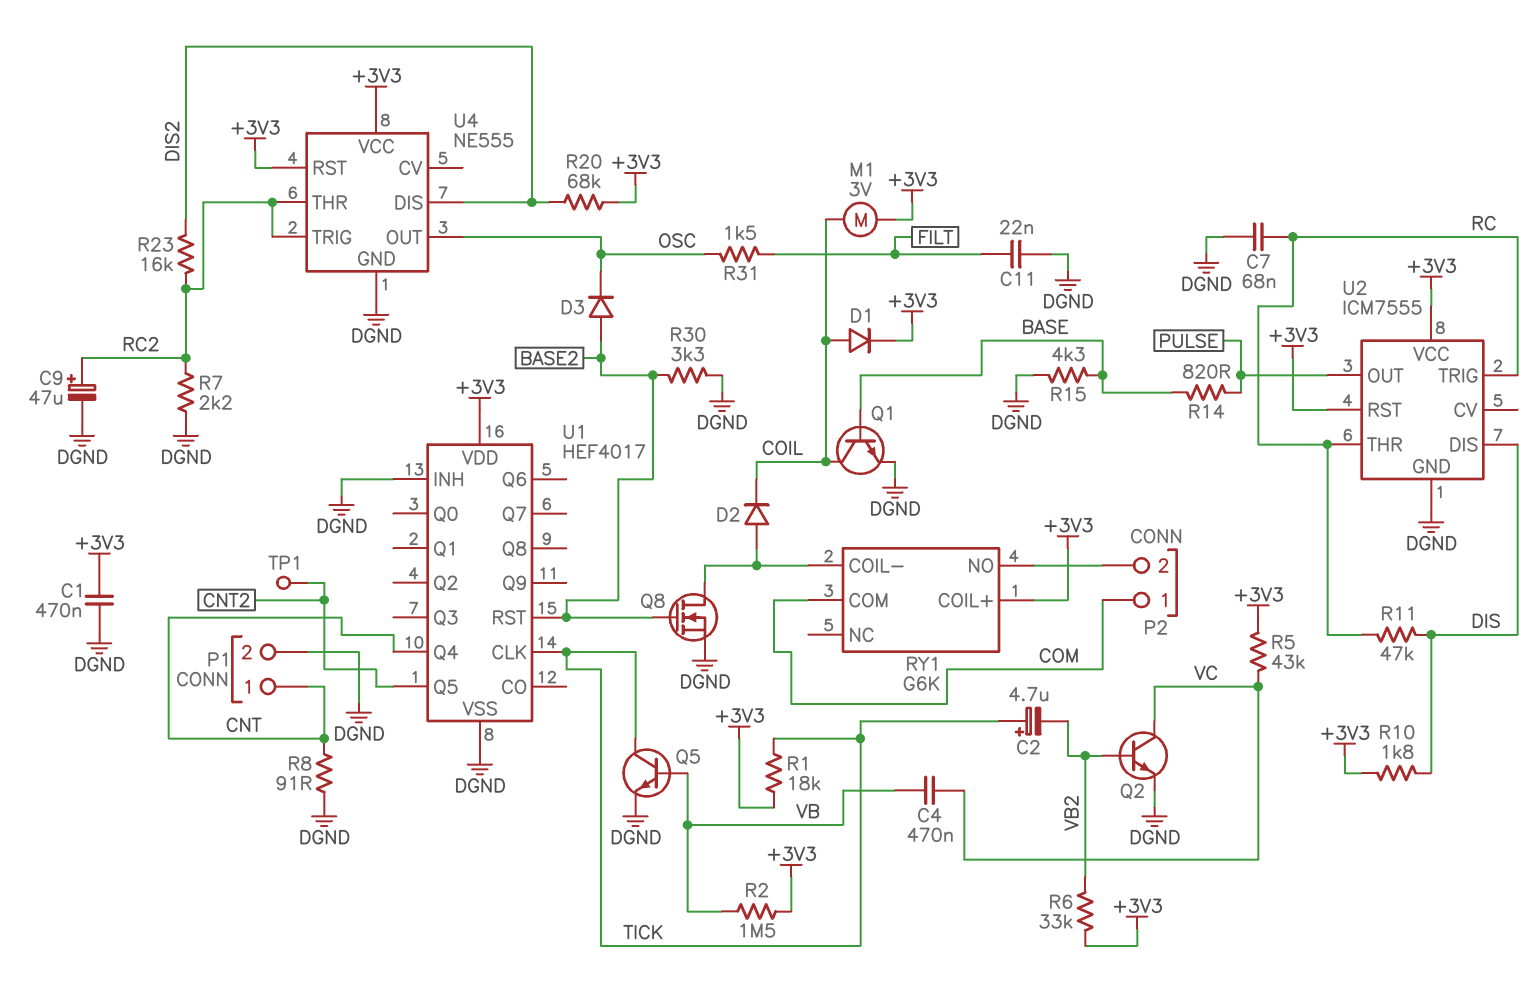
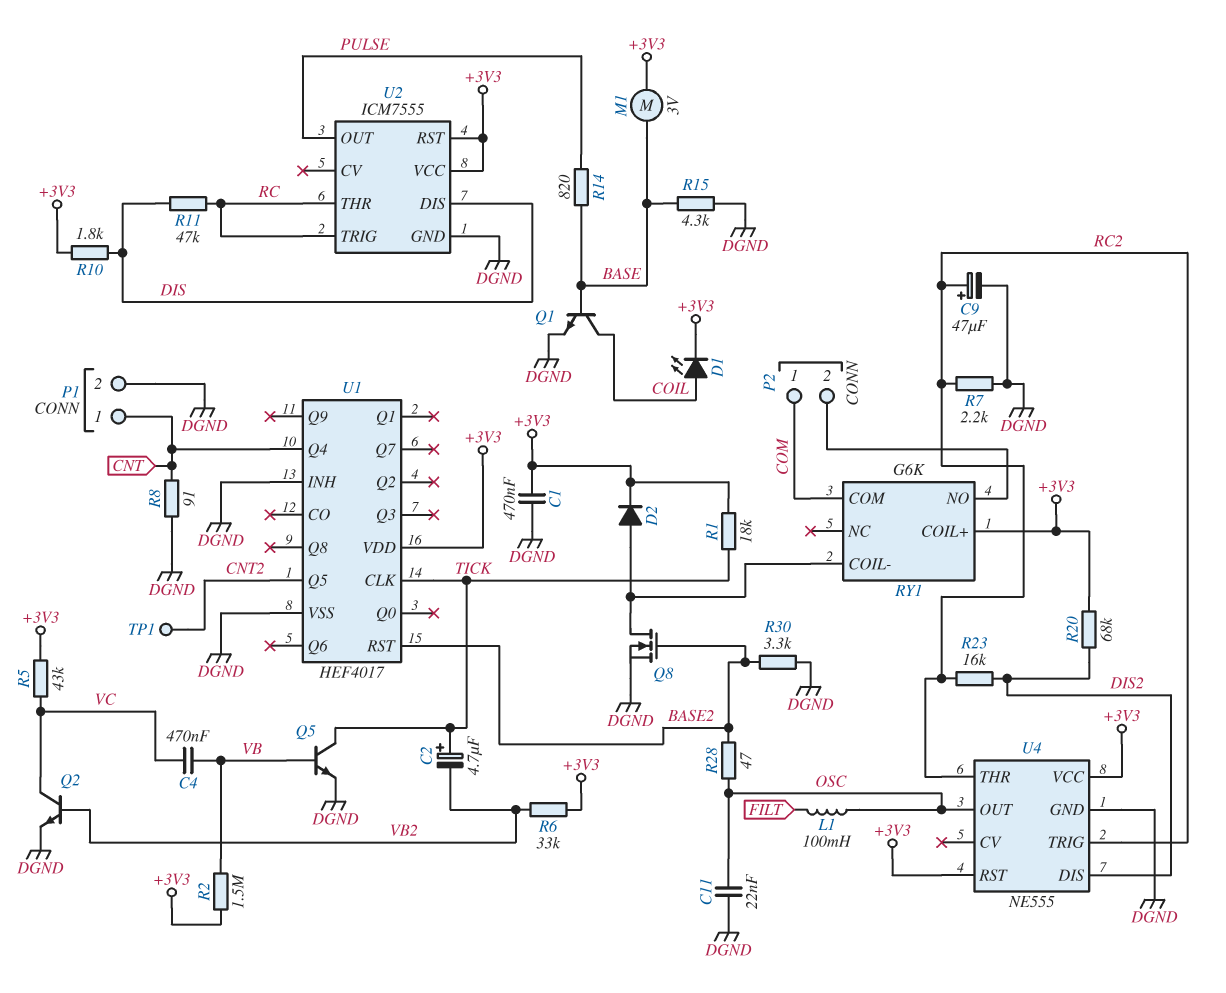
C7: 68nF (DGND, RC) -> none
C11: 22nF (DGND, FILT) -> 22nF (DGND, OSC)
D1: diode (A COIL, K +3V3) -> LED (A COIL, K +3V3)
D2: diode (A RY1/COIL-, K COIL) -> diode (A RY1/COIL-, K +3V3)
D3: diode (A BASE2, K OSC) -> none
L1: none -> 100mH (FILT, OSC)
M1: motor 3V (+3V3, COIL) -> motor 3V (+3V3, BASE)
R28: none -> 47 (BASE2, OSC)
R31: 1.5k (FILT, OSC) -> none

